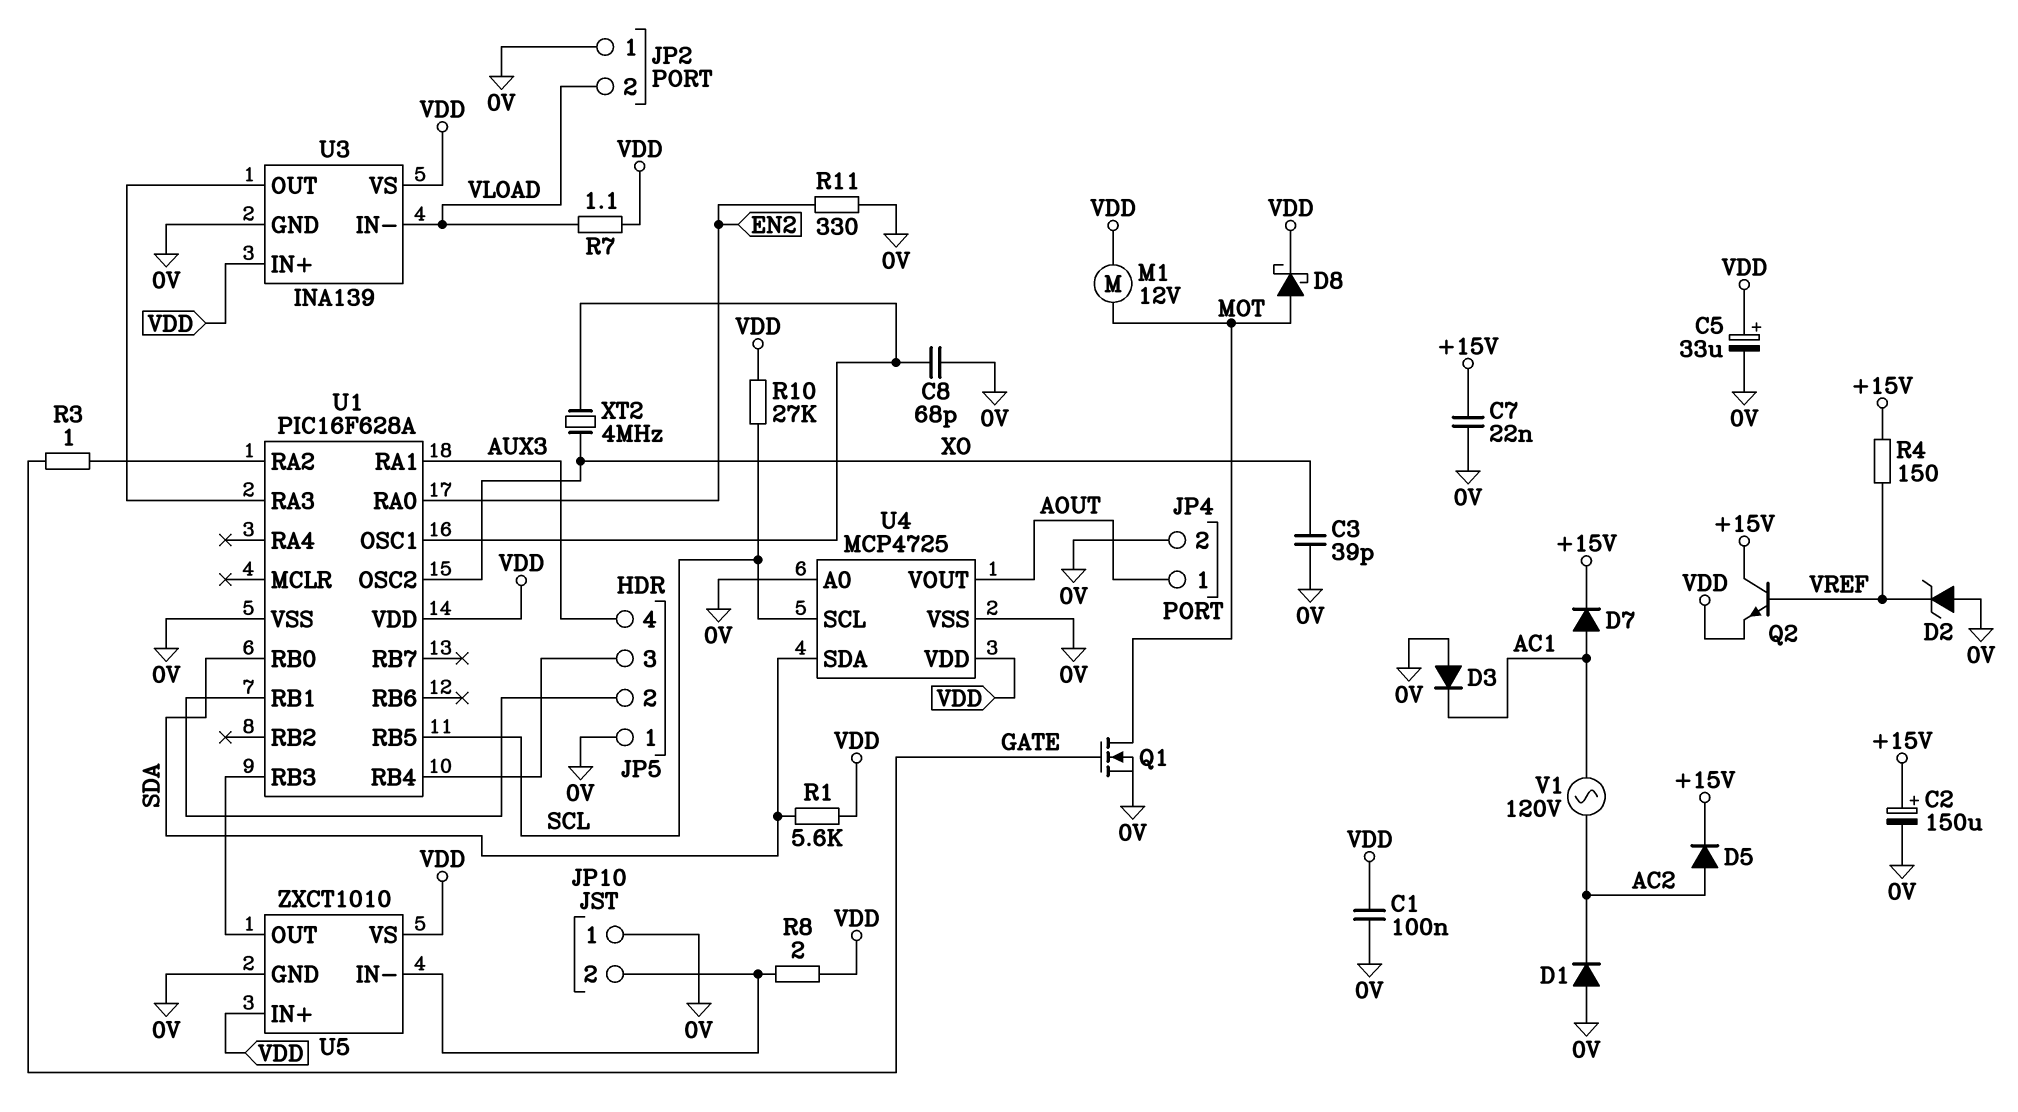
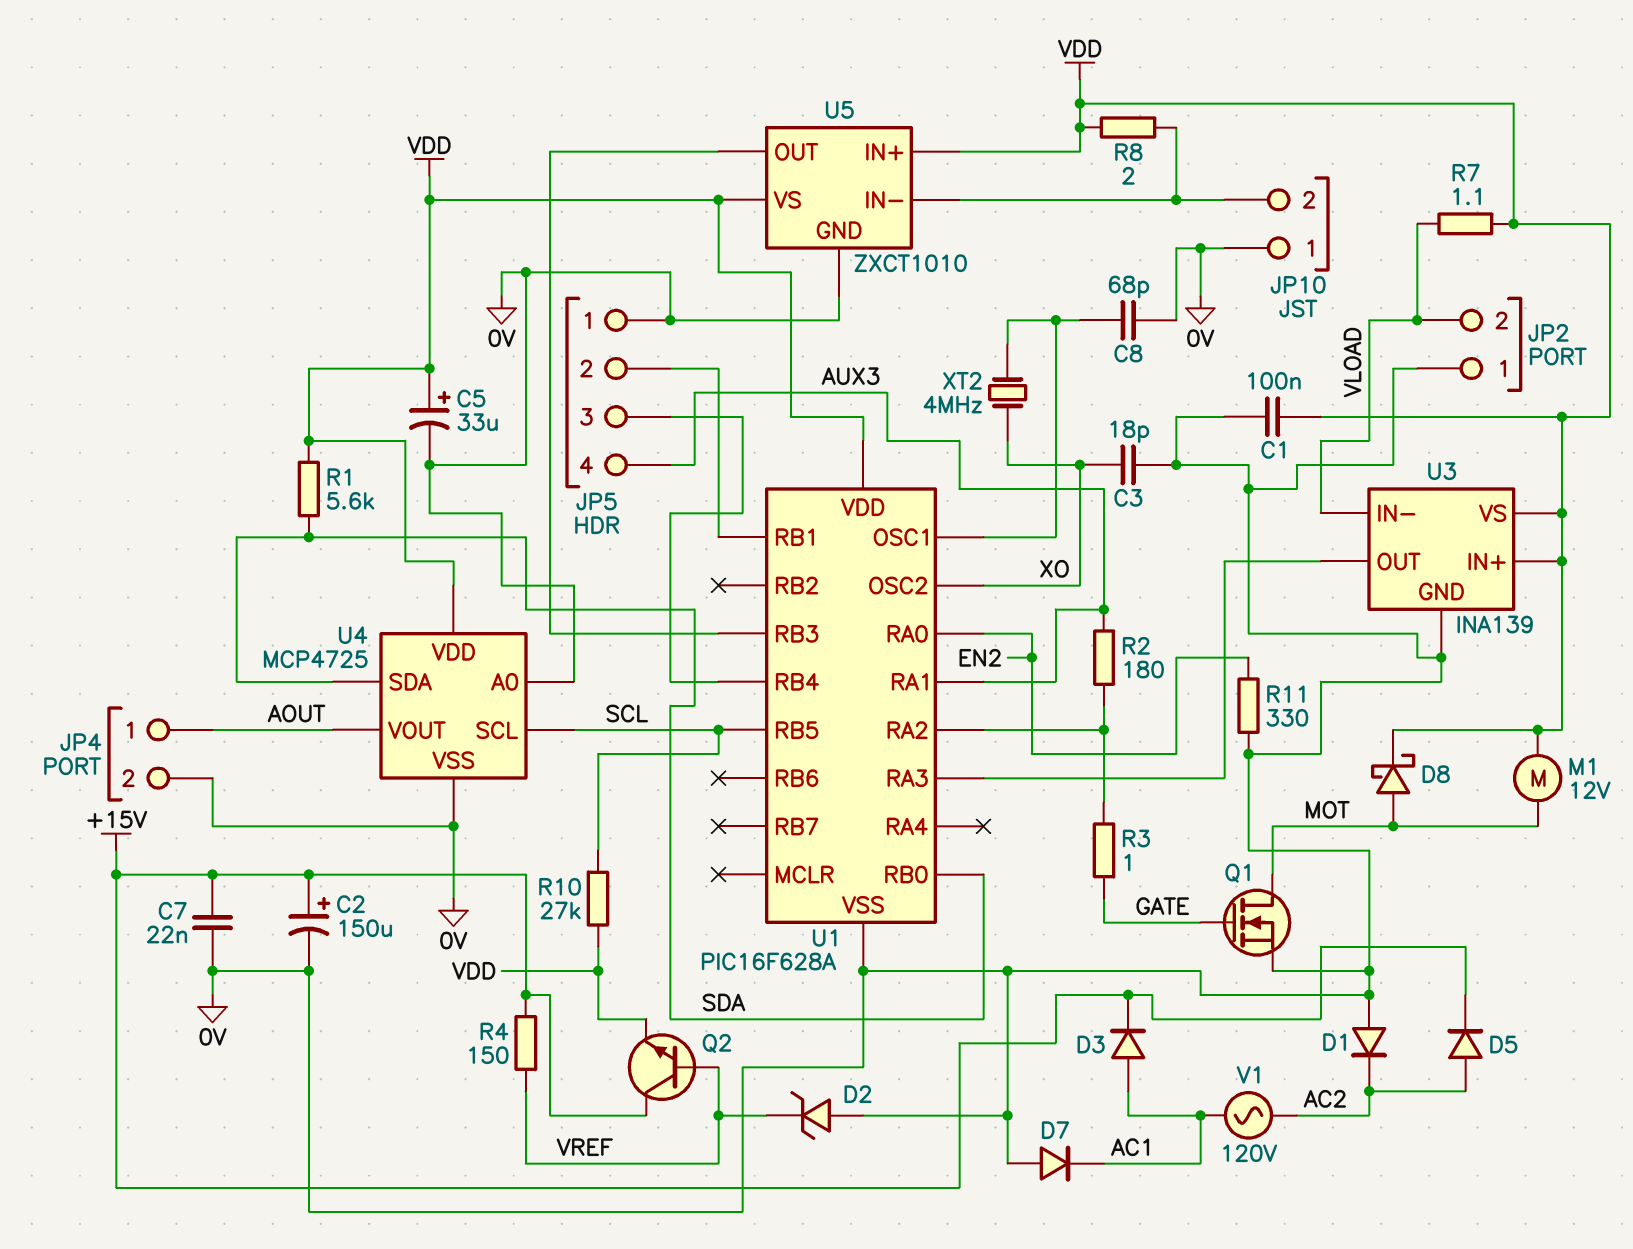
C3: 39pF (0V, XO) -> 18pF (0V, XO)
D3: diode (A 0V, K AC1) -> diode (A AC1, K +15V)
D7: diode (A AC1, K +15V) -> diode (A 0V, K AC1)
R2: none -> 180 (AUX3, U1/RA2)

